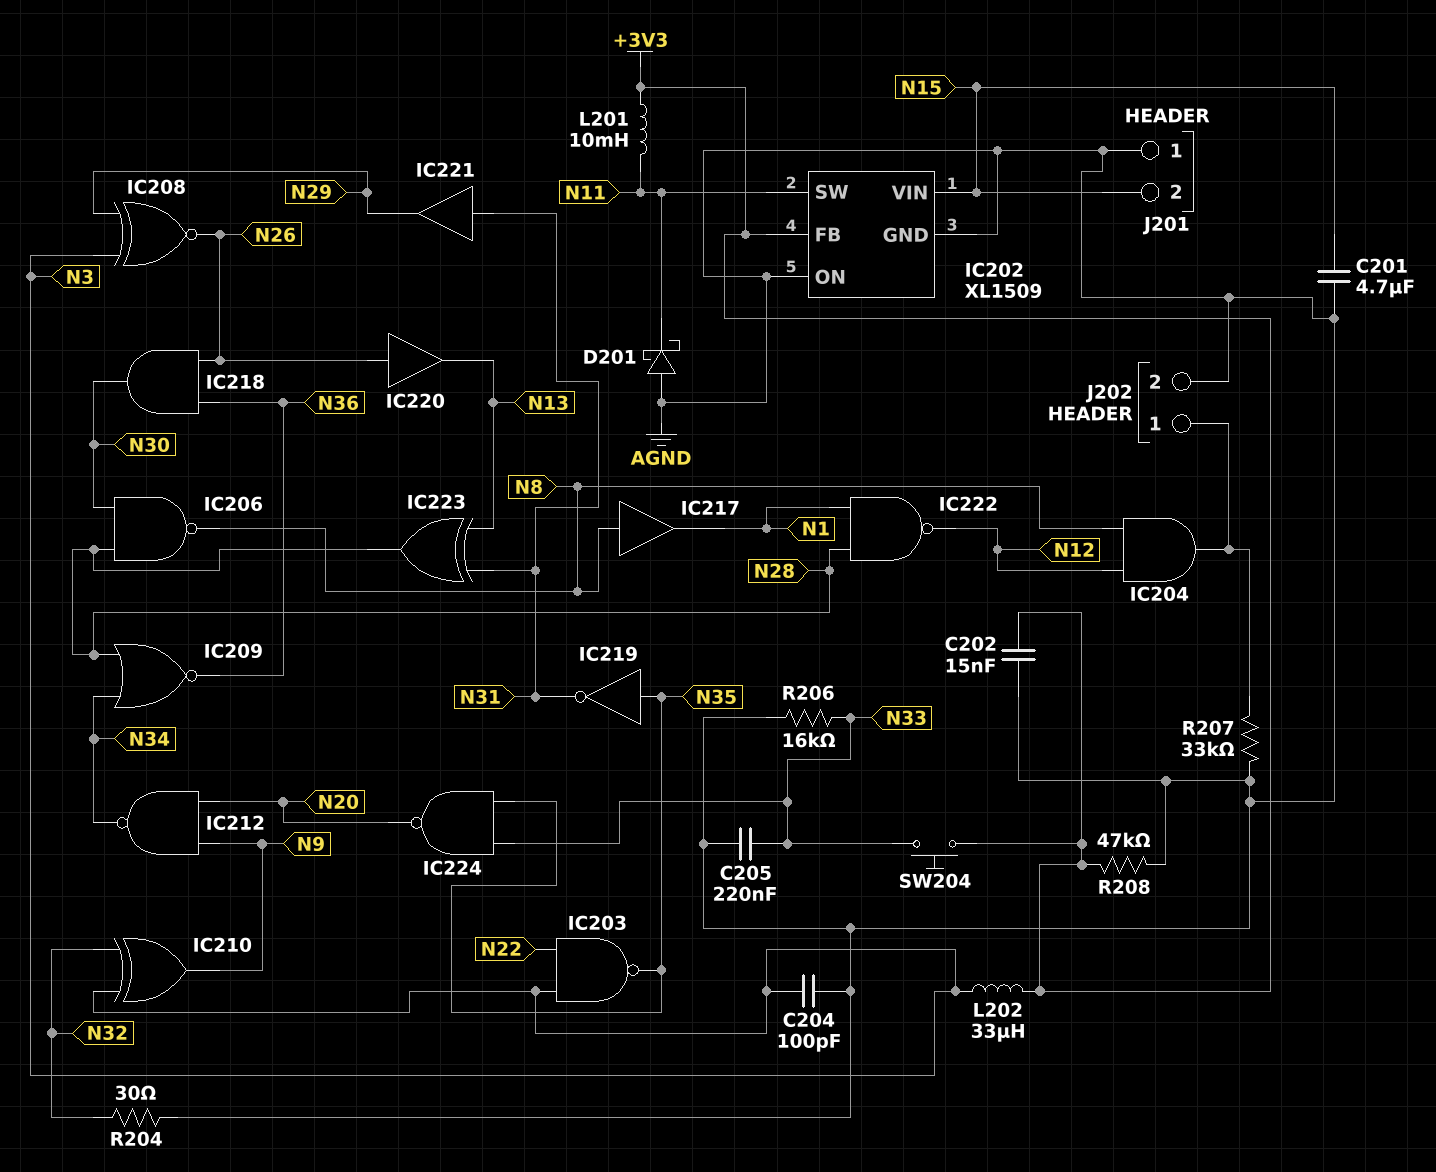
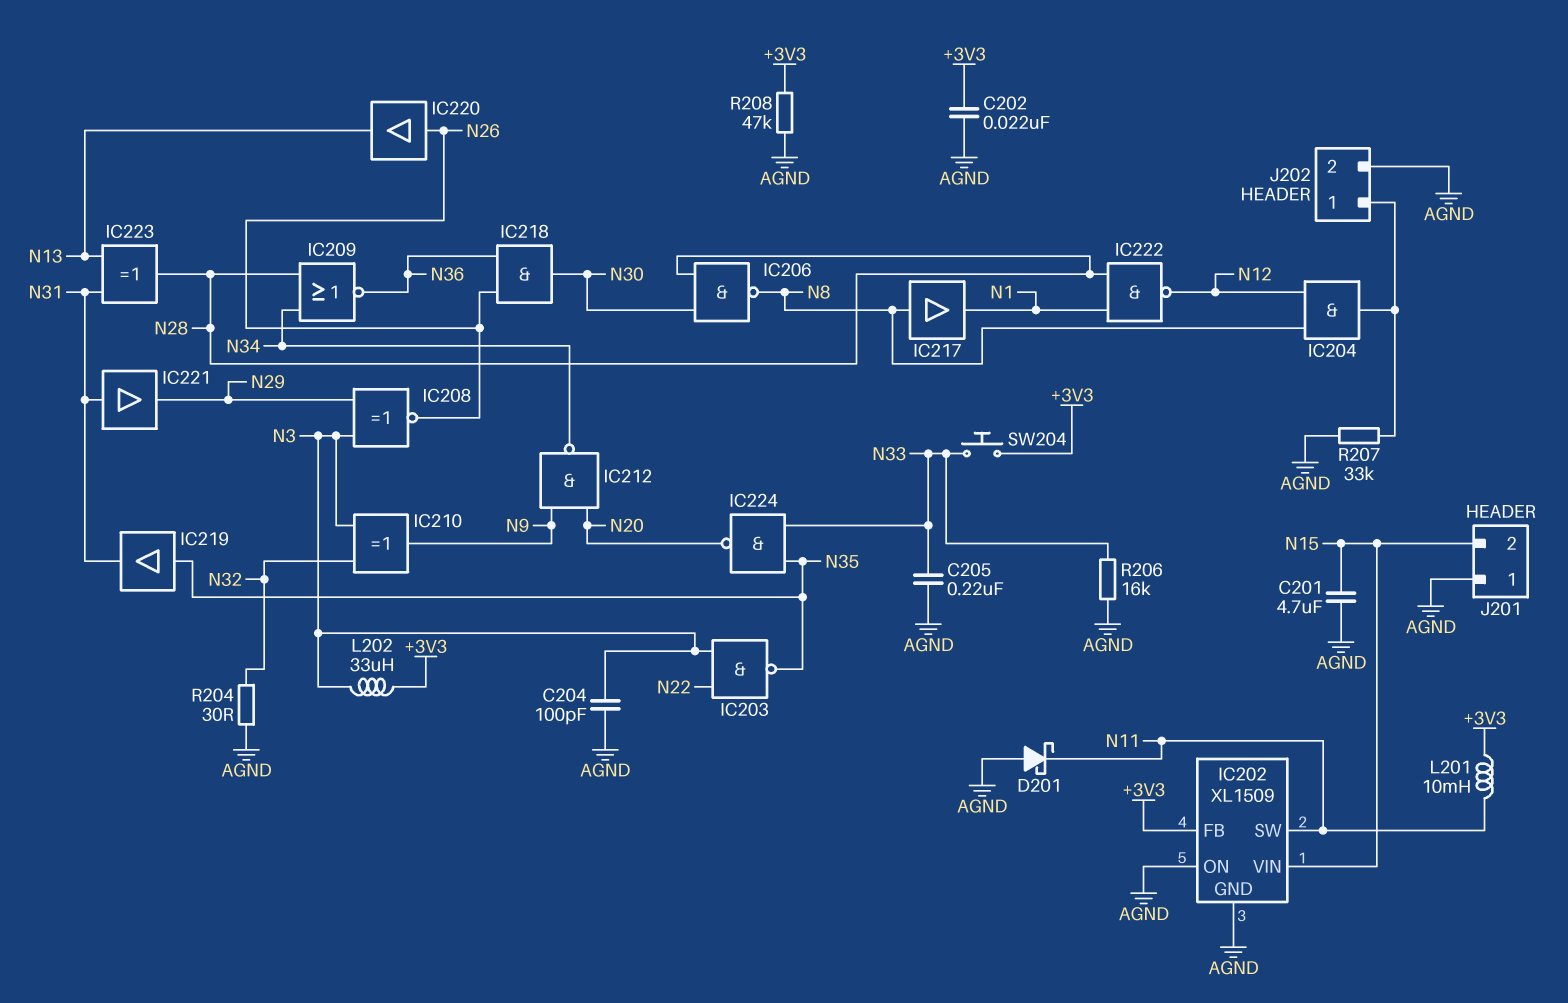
C202: 15nF (+3V3, AGND) -> 22nF (+3V3, AGND)
IC219: NOT (in N35, out N31) -> buffer (in N35, out N31)

